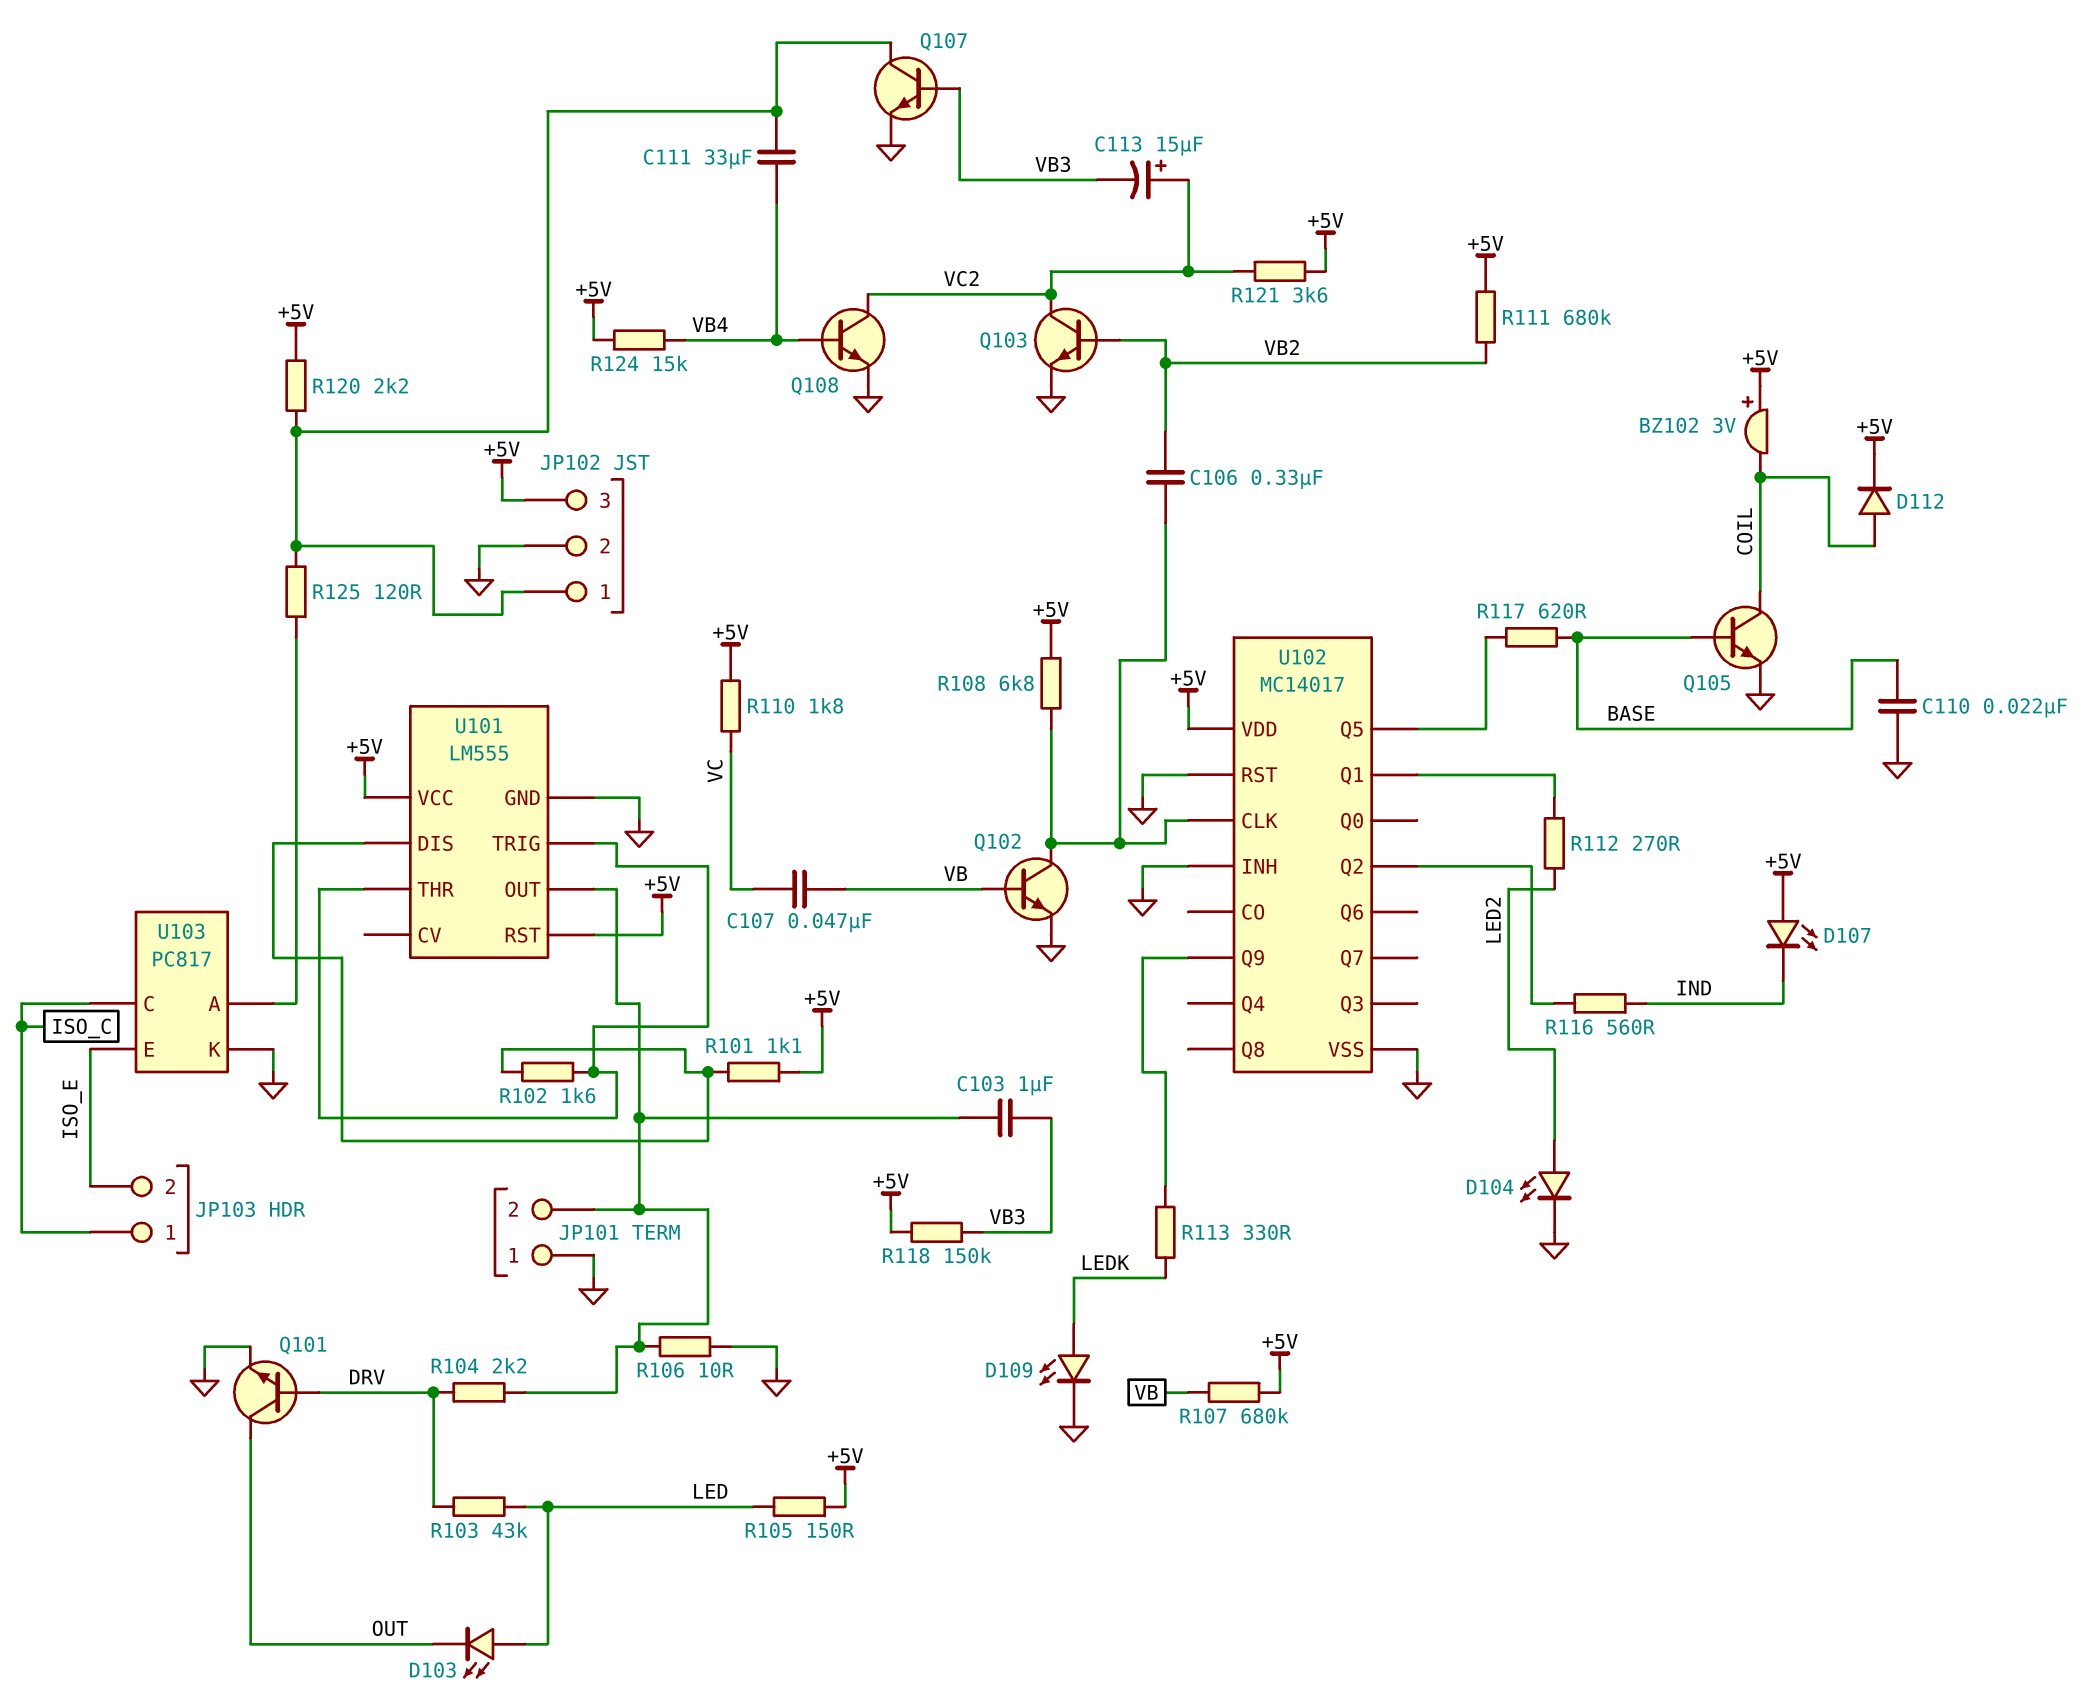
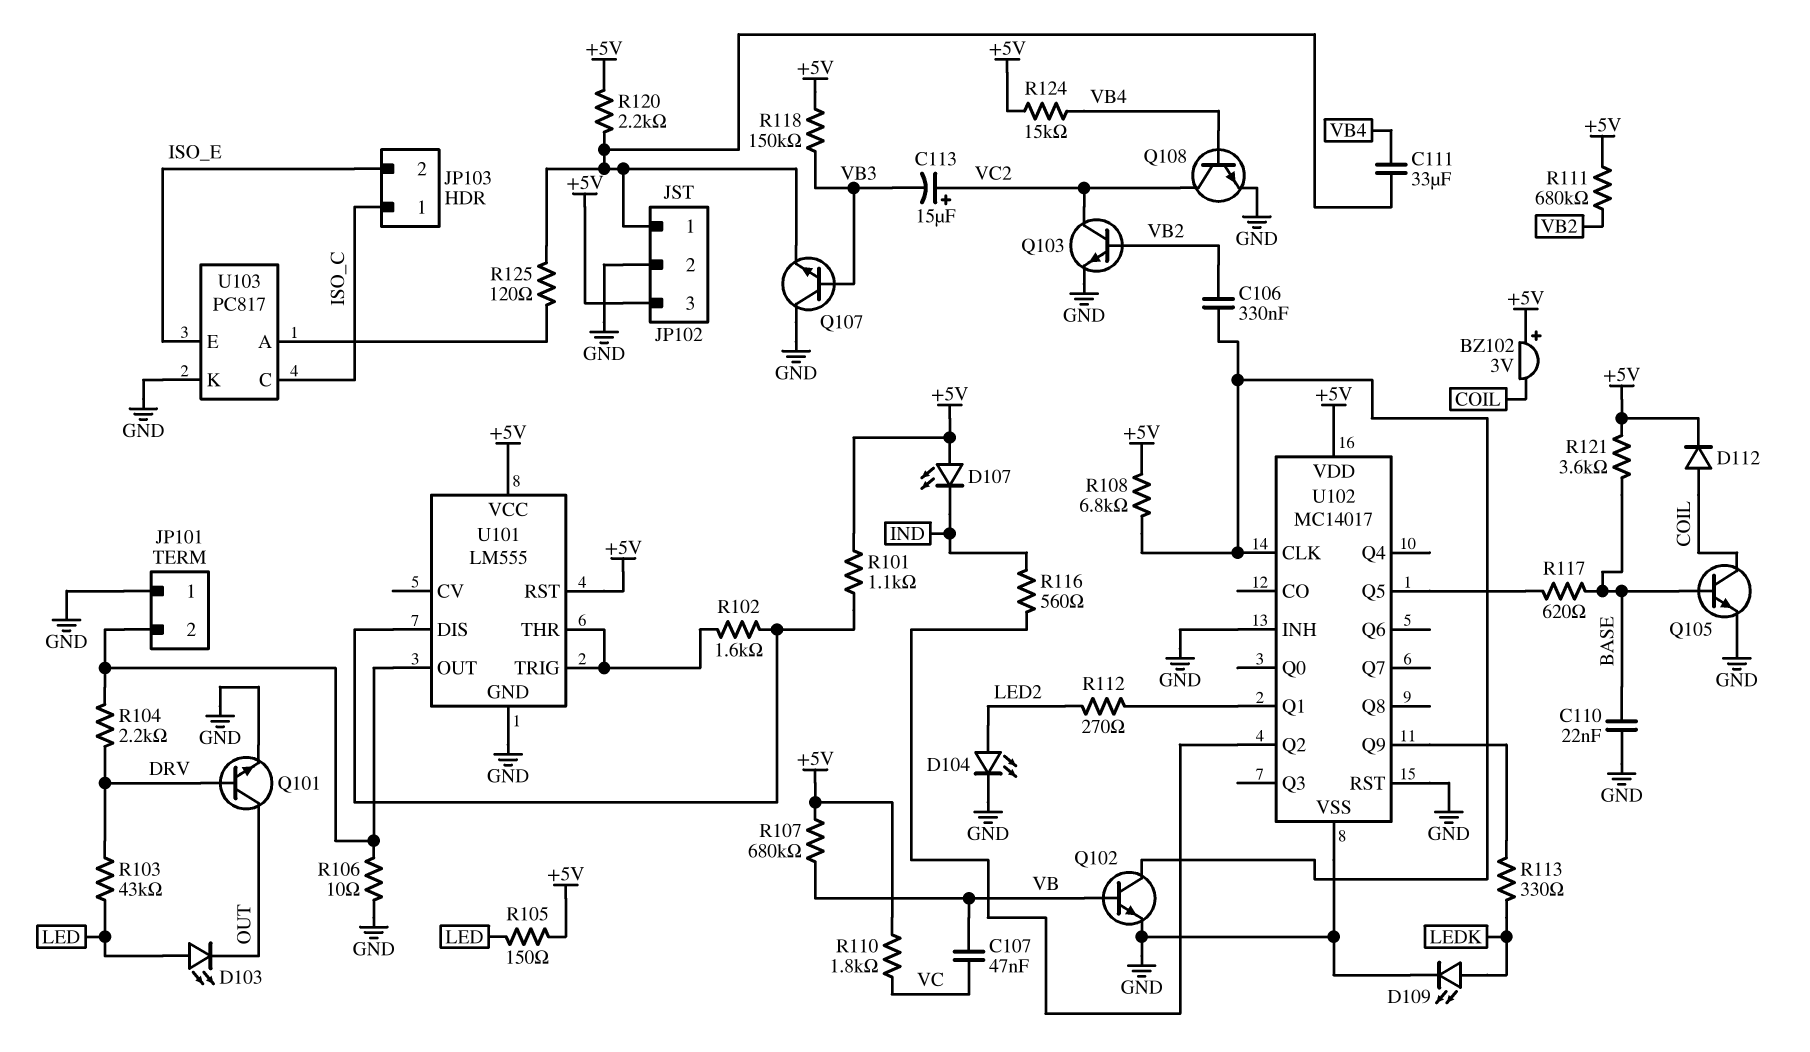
C103: 1uF (JP101/2, VB3) -> none
Q107: NPN (B VB3, C JP102/1, E GND) -> NPN (B VB3, C GND, E JP102/1)
R121: 3.6k (+5V, VC2) -> 3.6k (+5V, BASE)

